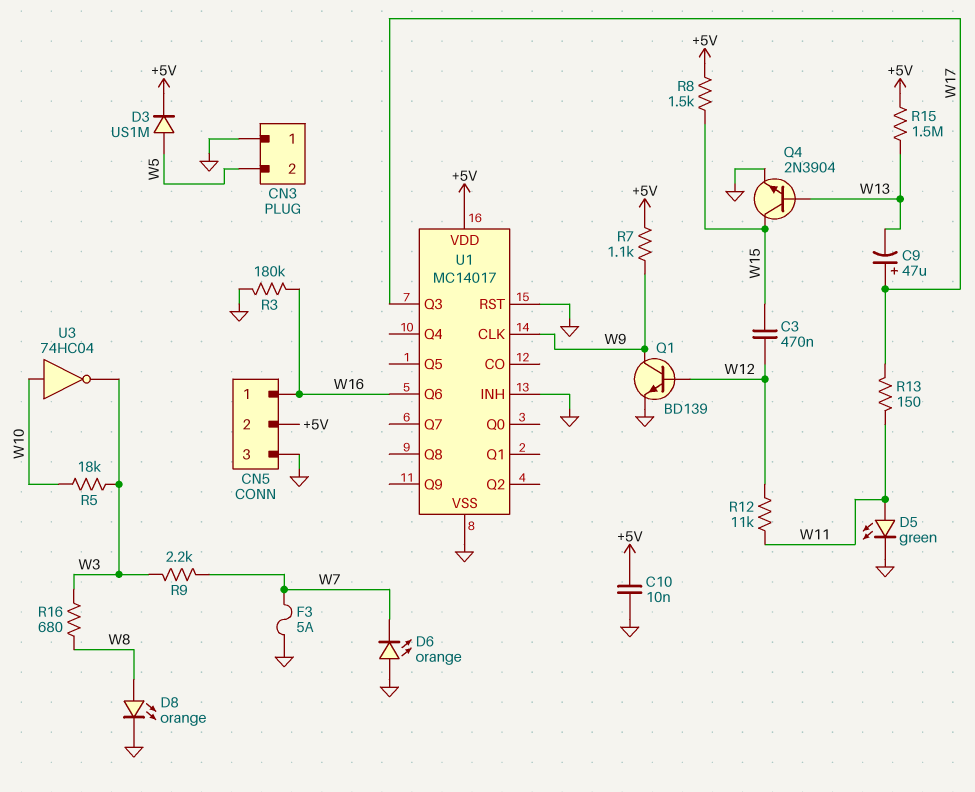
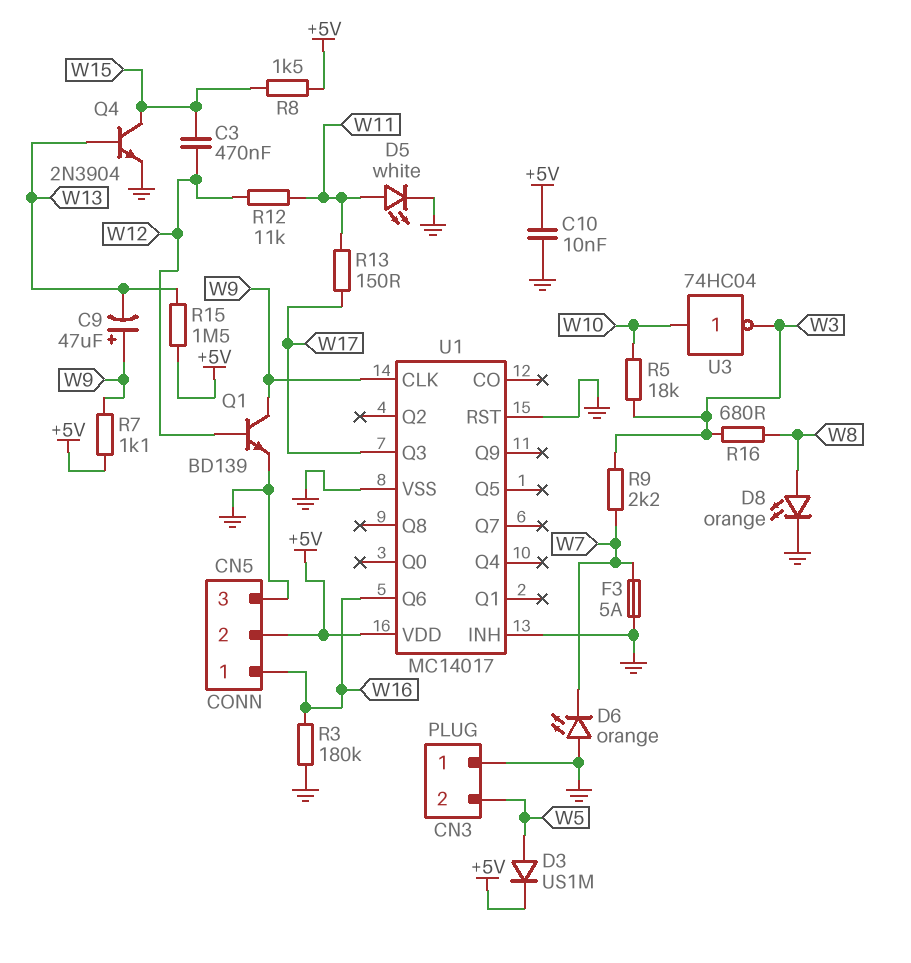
C9: 47uF (plus W17, minus W13) -> 47uF (plus W9, minus W13)
D5: LED green (A W11, K GND) -> LED white (A W11, K GND)

